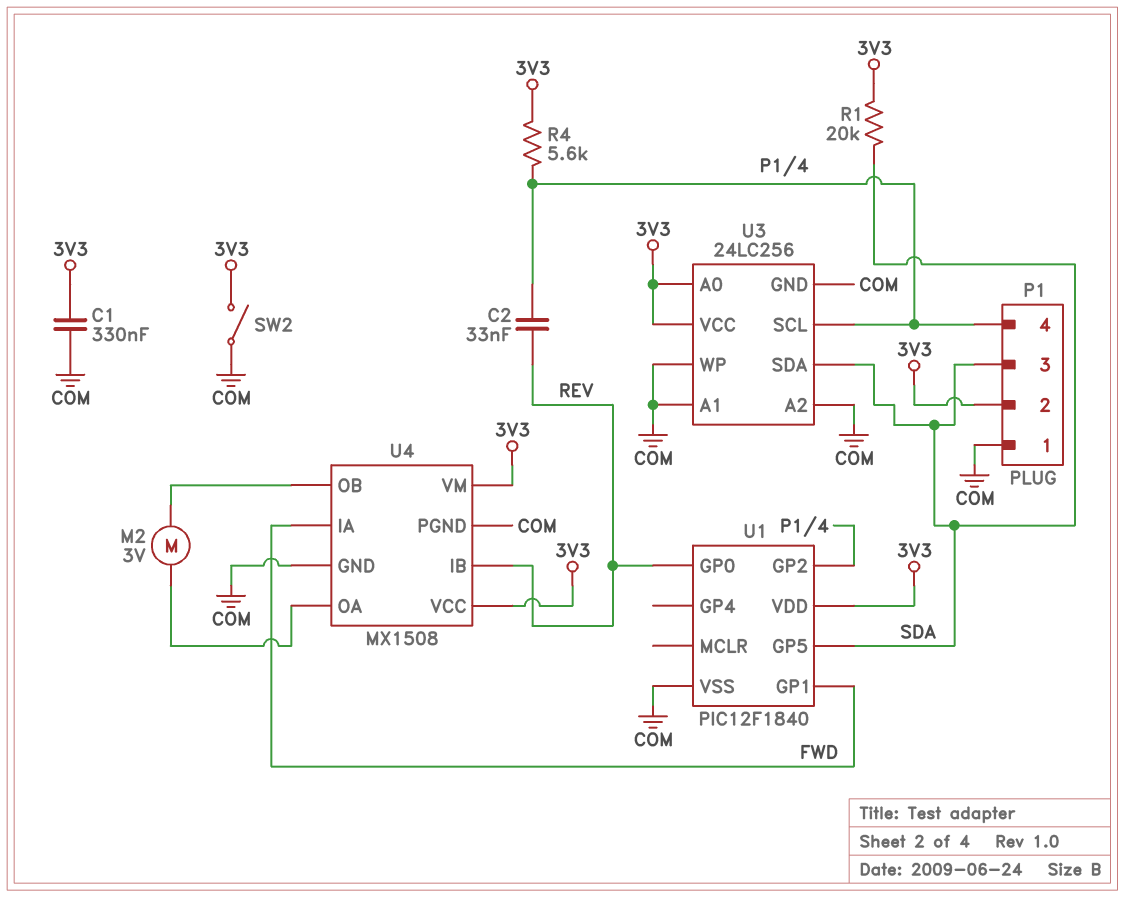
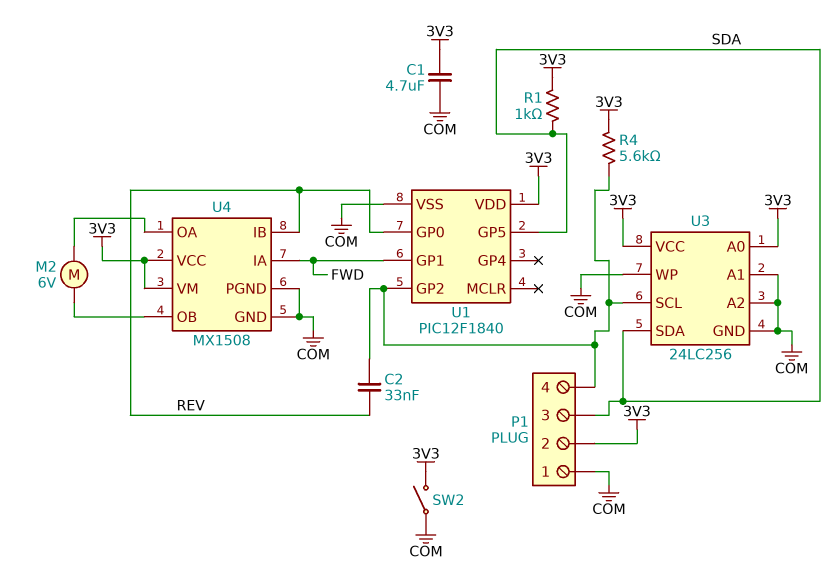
C1: 330nF (3V3, COM) -> 4.7uF (3V3, COM)
M2: motor 3V (U4/OA, U4/OB) -> motor 6V (U4/OA, U4/OB)
R1: 20k (3V3, SDA) -> 1k (3V3, SDA)

